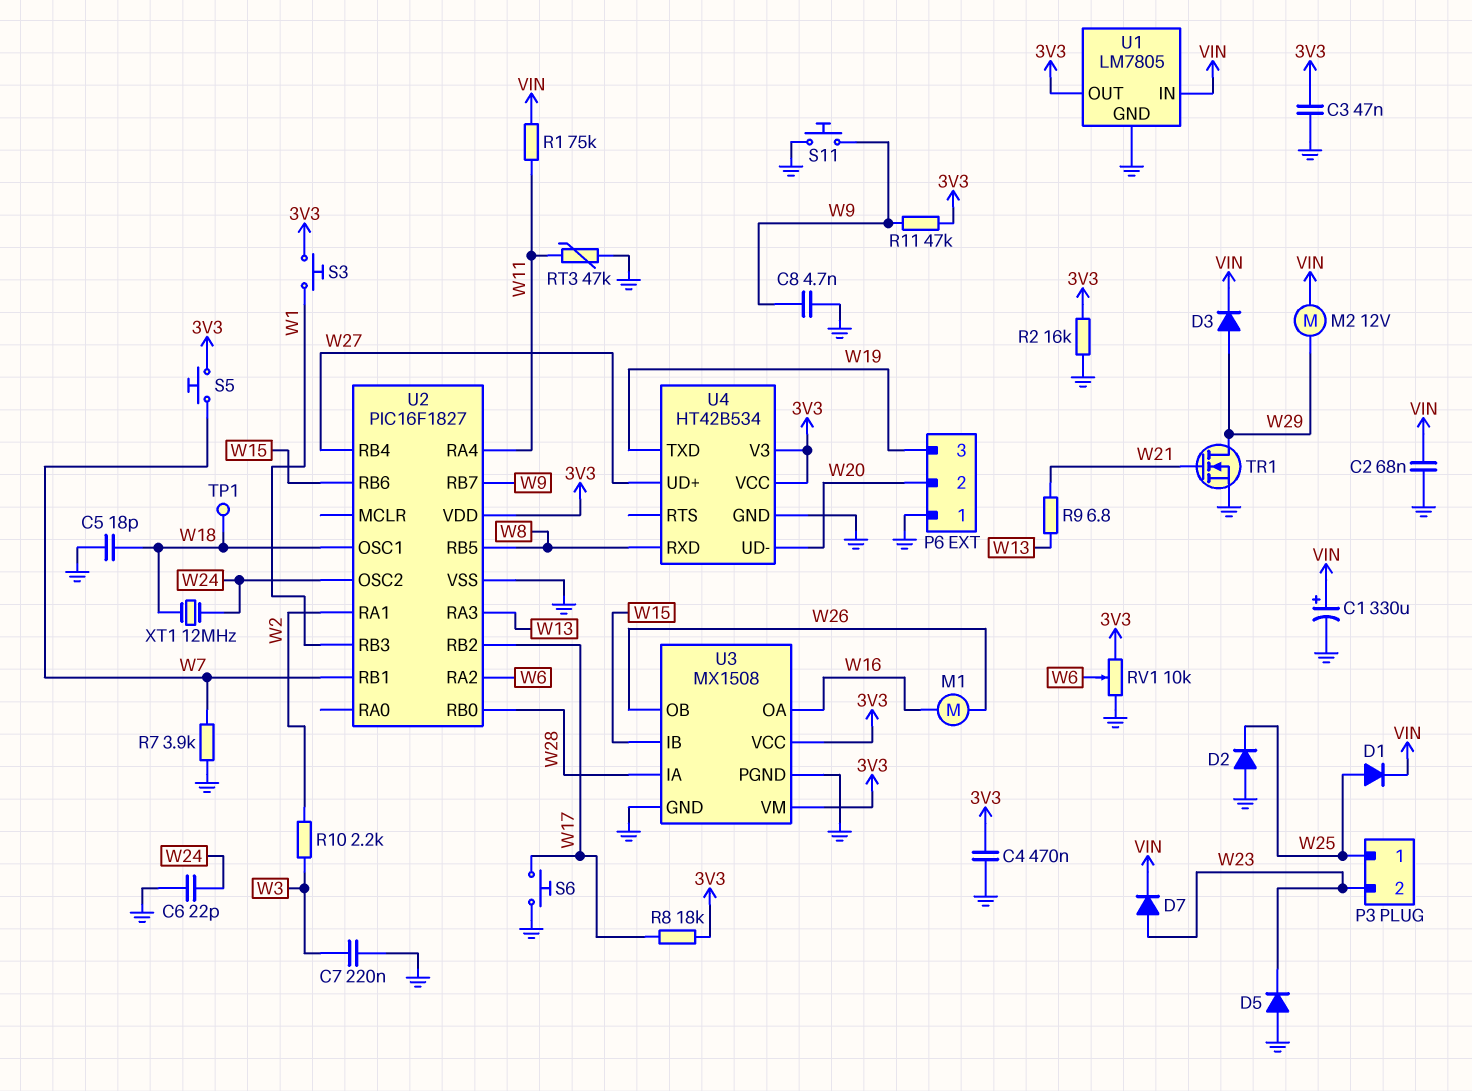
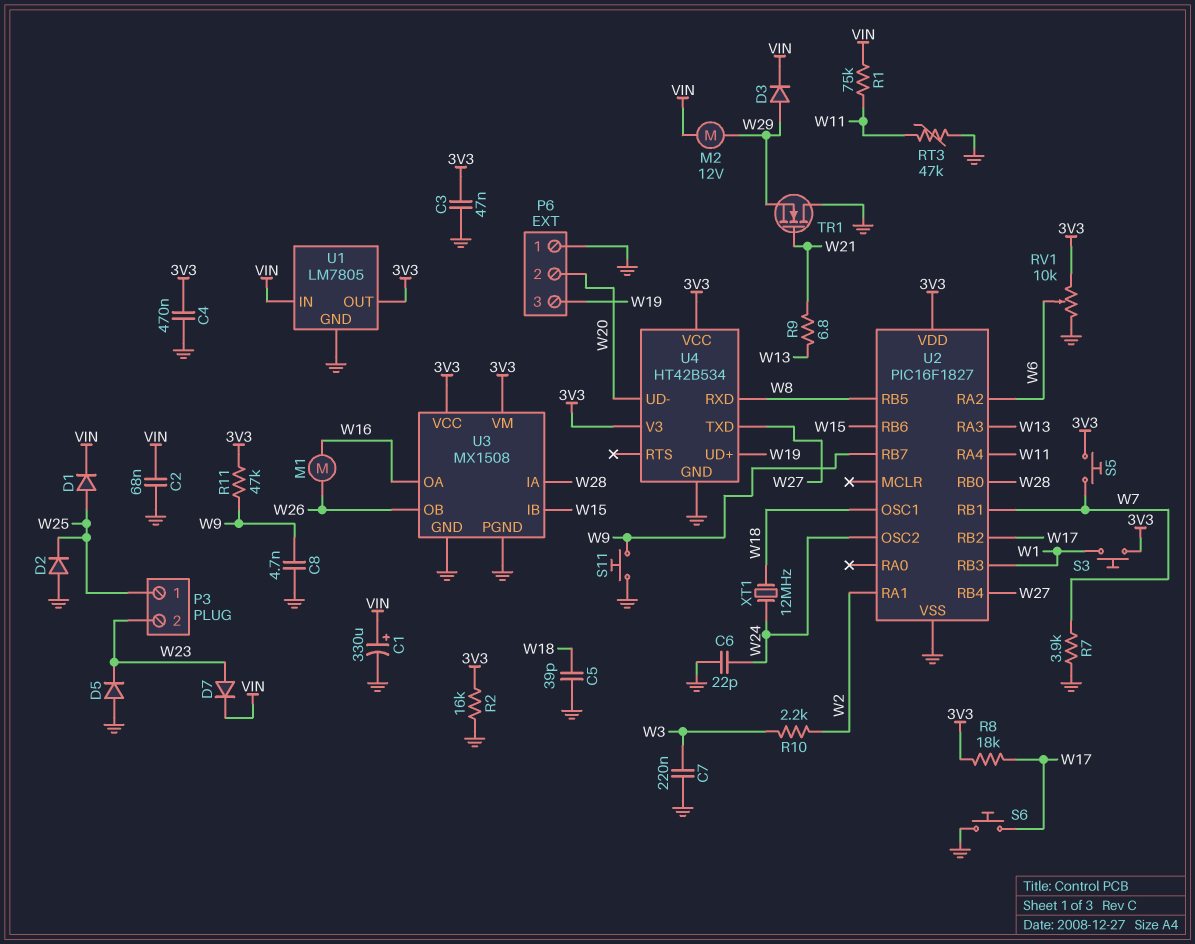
C5: 18pF (GND, W18) -> 39pF (GND, W18)
TP1: test point (W18) -> none
TR1: NMOS (G W21, D W29, S GND) -> NMOS (G W21, D GND, S W29)
U4 pin TXD: W19 -> W27
U4 pin UD+: W27 -> W19

